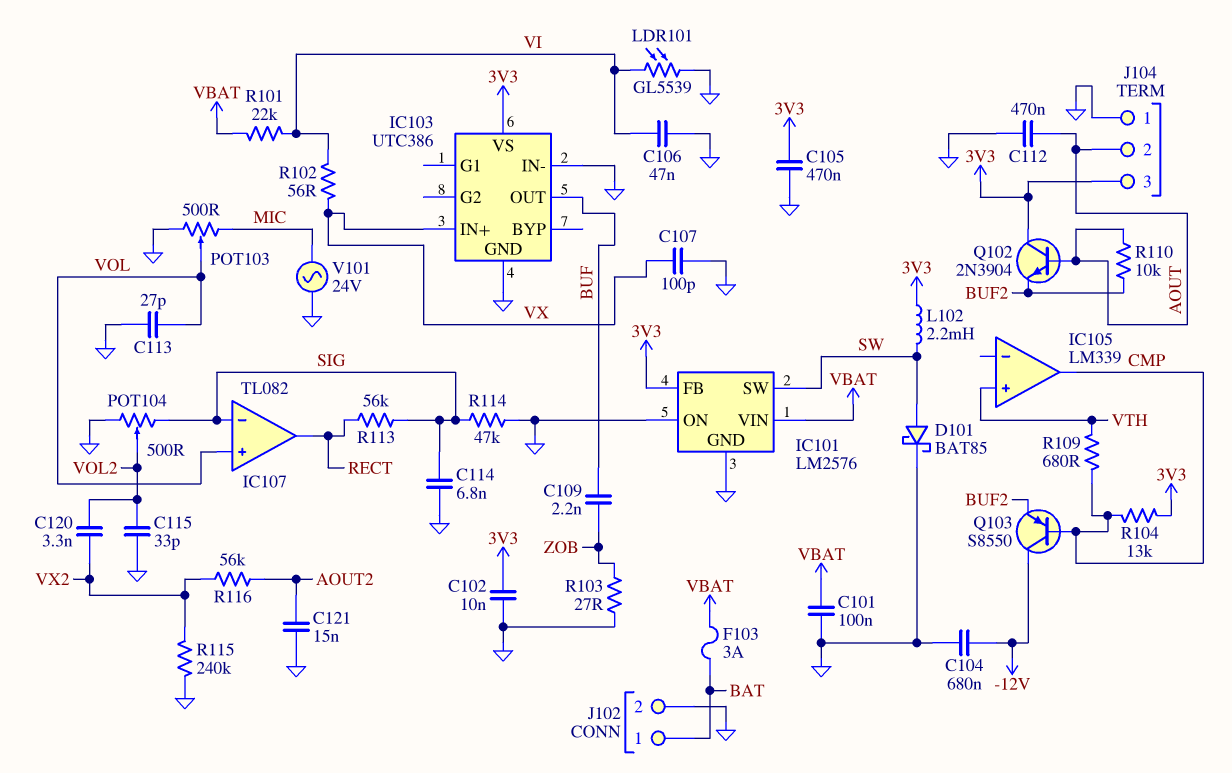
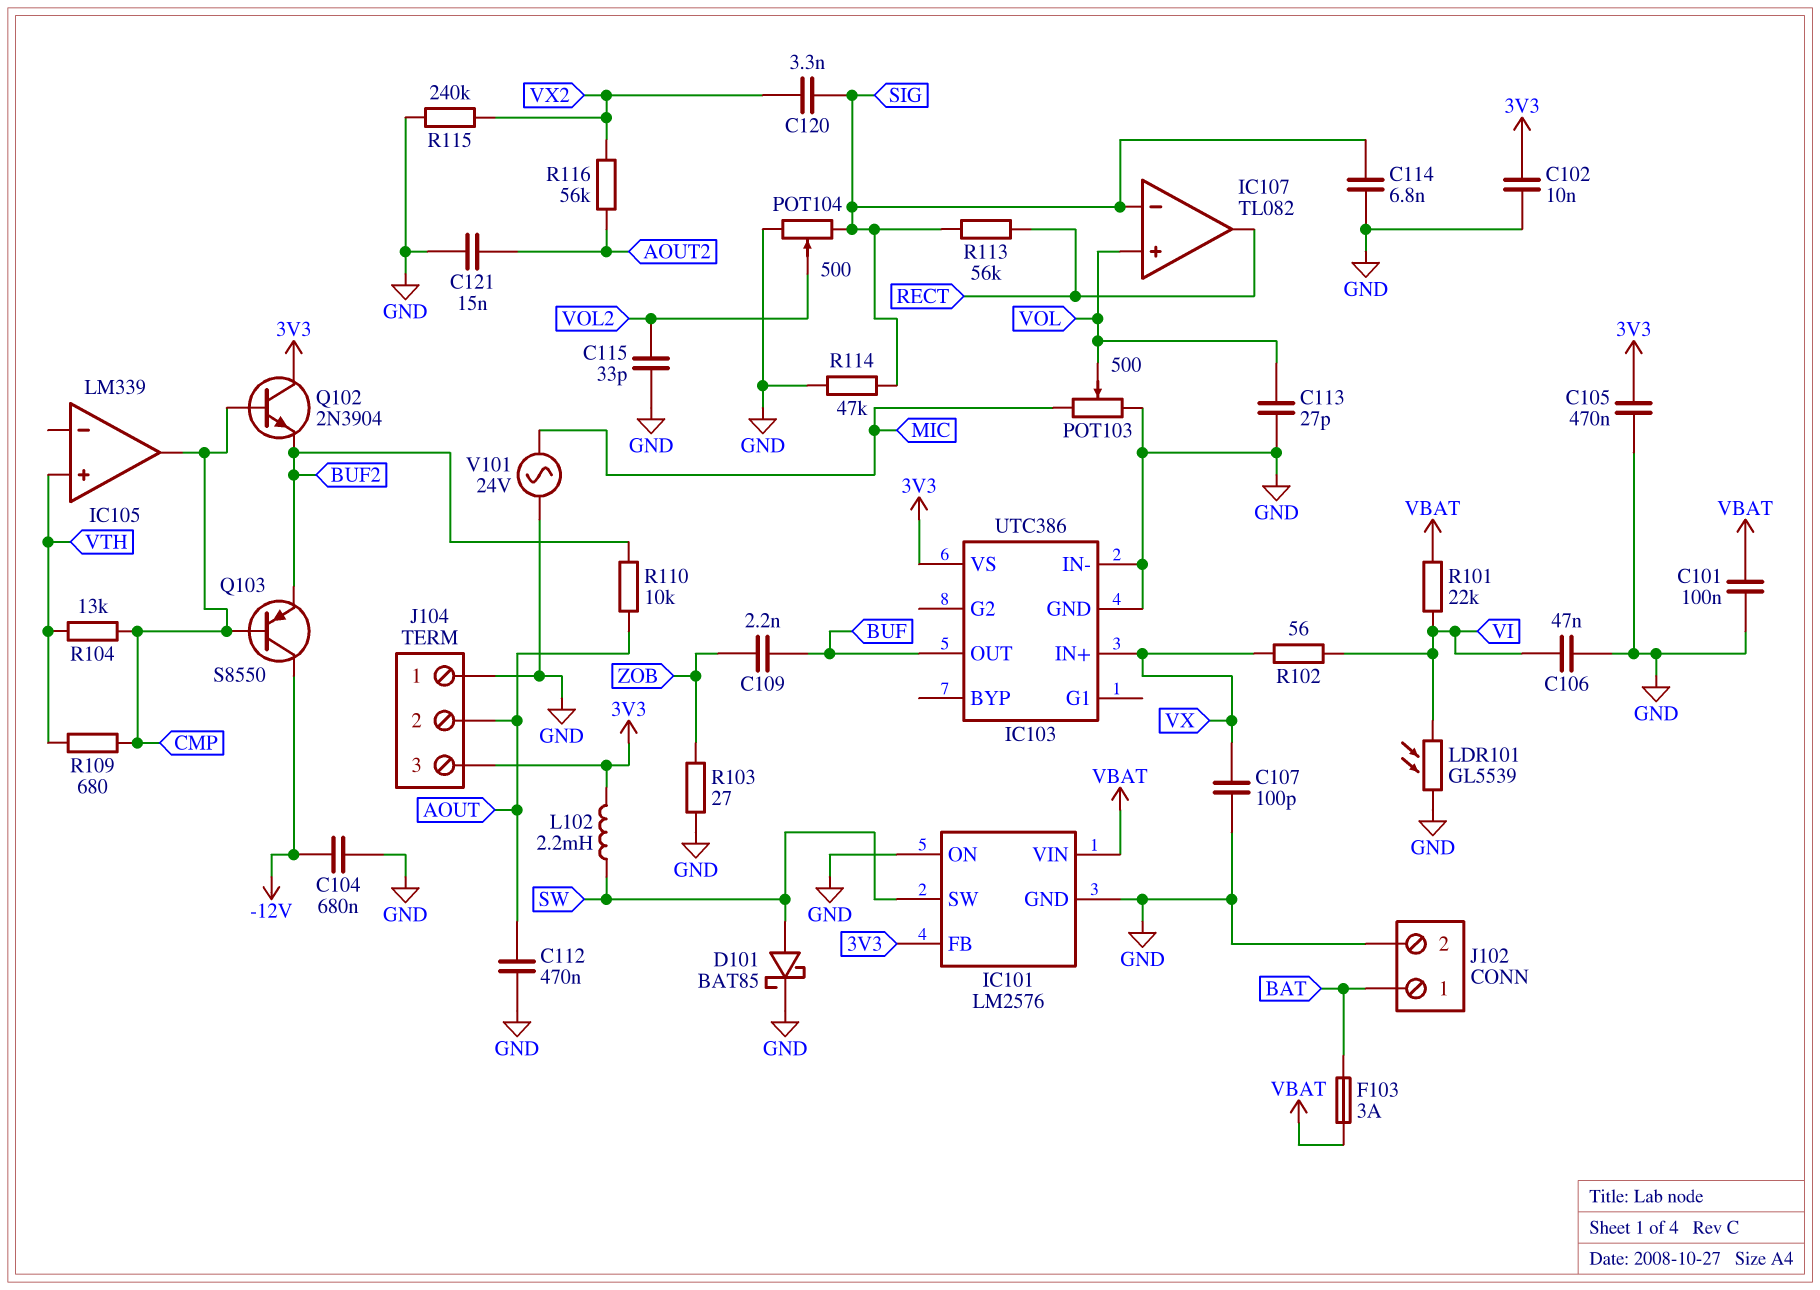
C120: 3.3nF (VOL2, VX2) -> 3.3nF (SIG, VX2)
Q102: NPN 2N3904 (B AOUT, C 3V3, E BUF2) -> NPN 2N3904 (B CMP, C 3V3, E BUF2)
R104: 13k (3V3, CMP) -> 13k (CMP, VTH)

